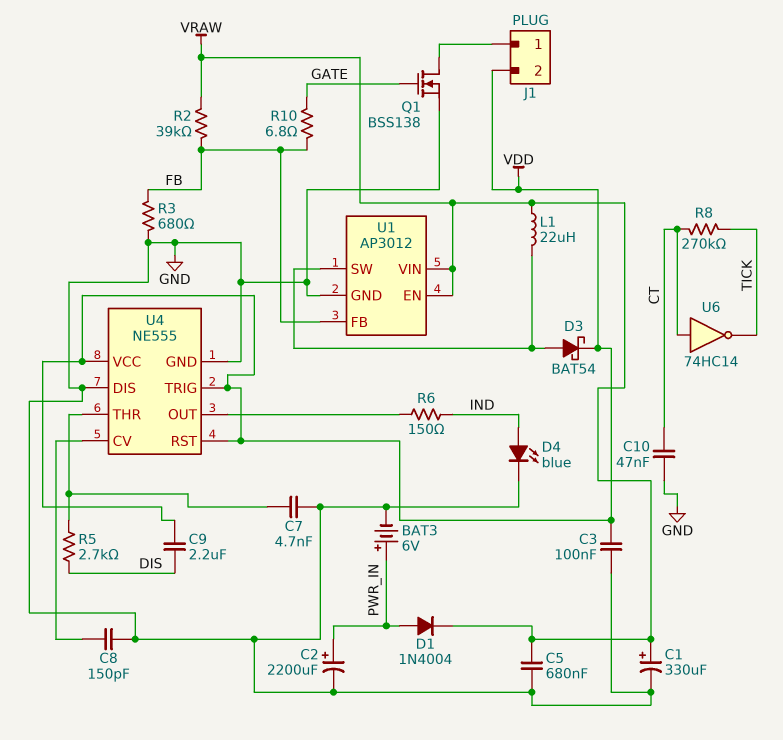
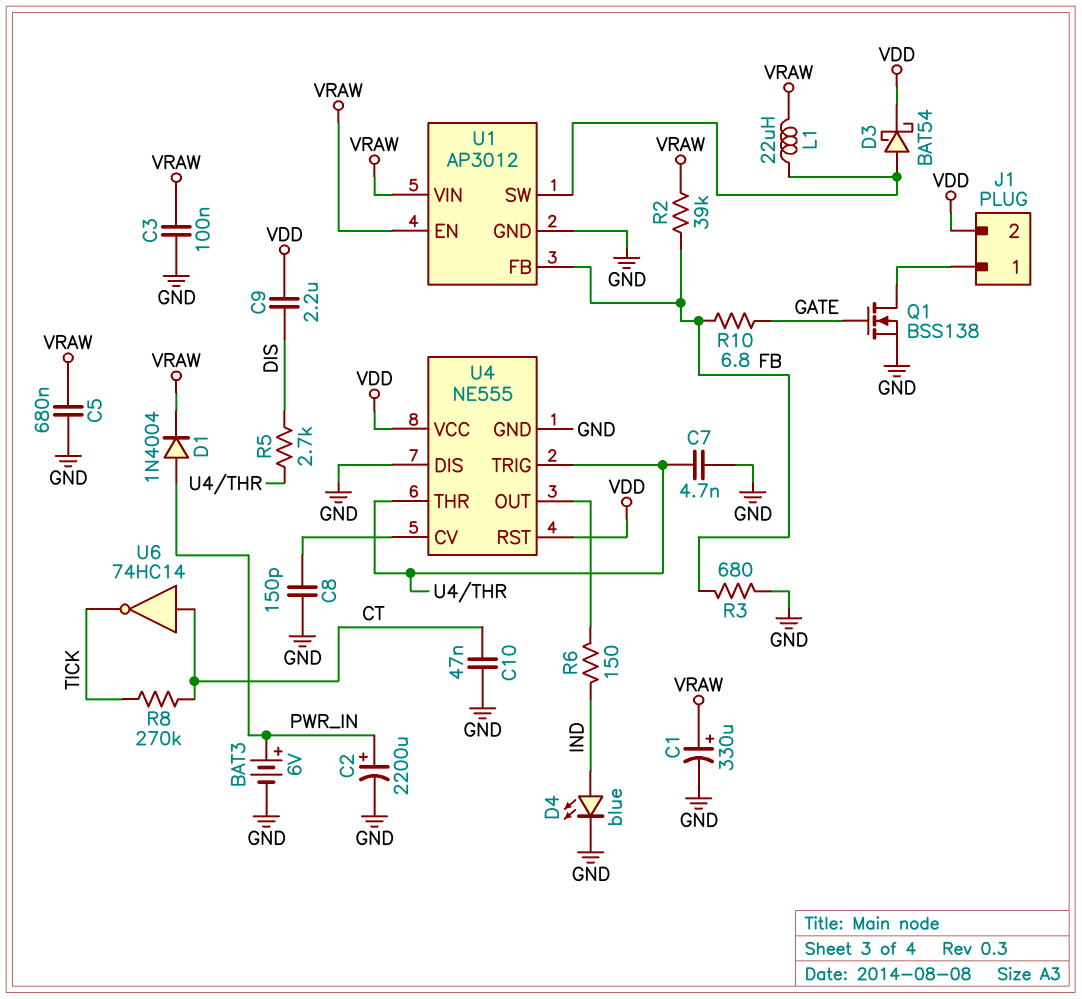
C3: 100nF (GND, VDD) -> 100nF (GND, VRAW)
U4 pin TRIG: VDD -> U4/THR

